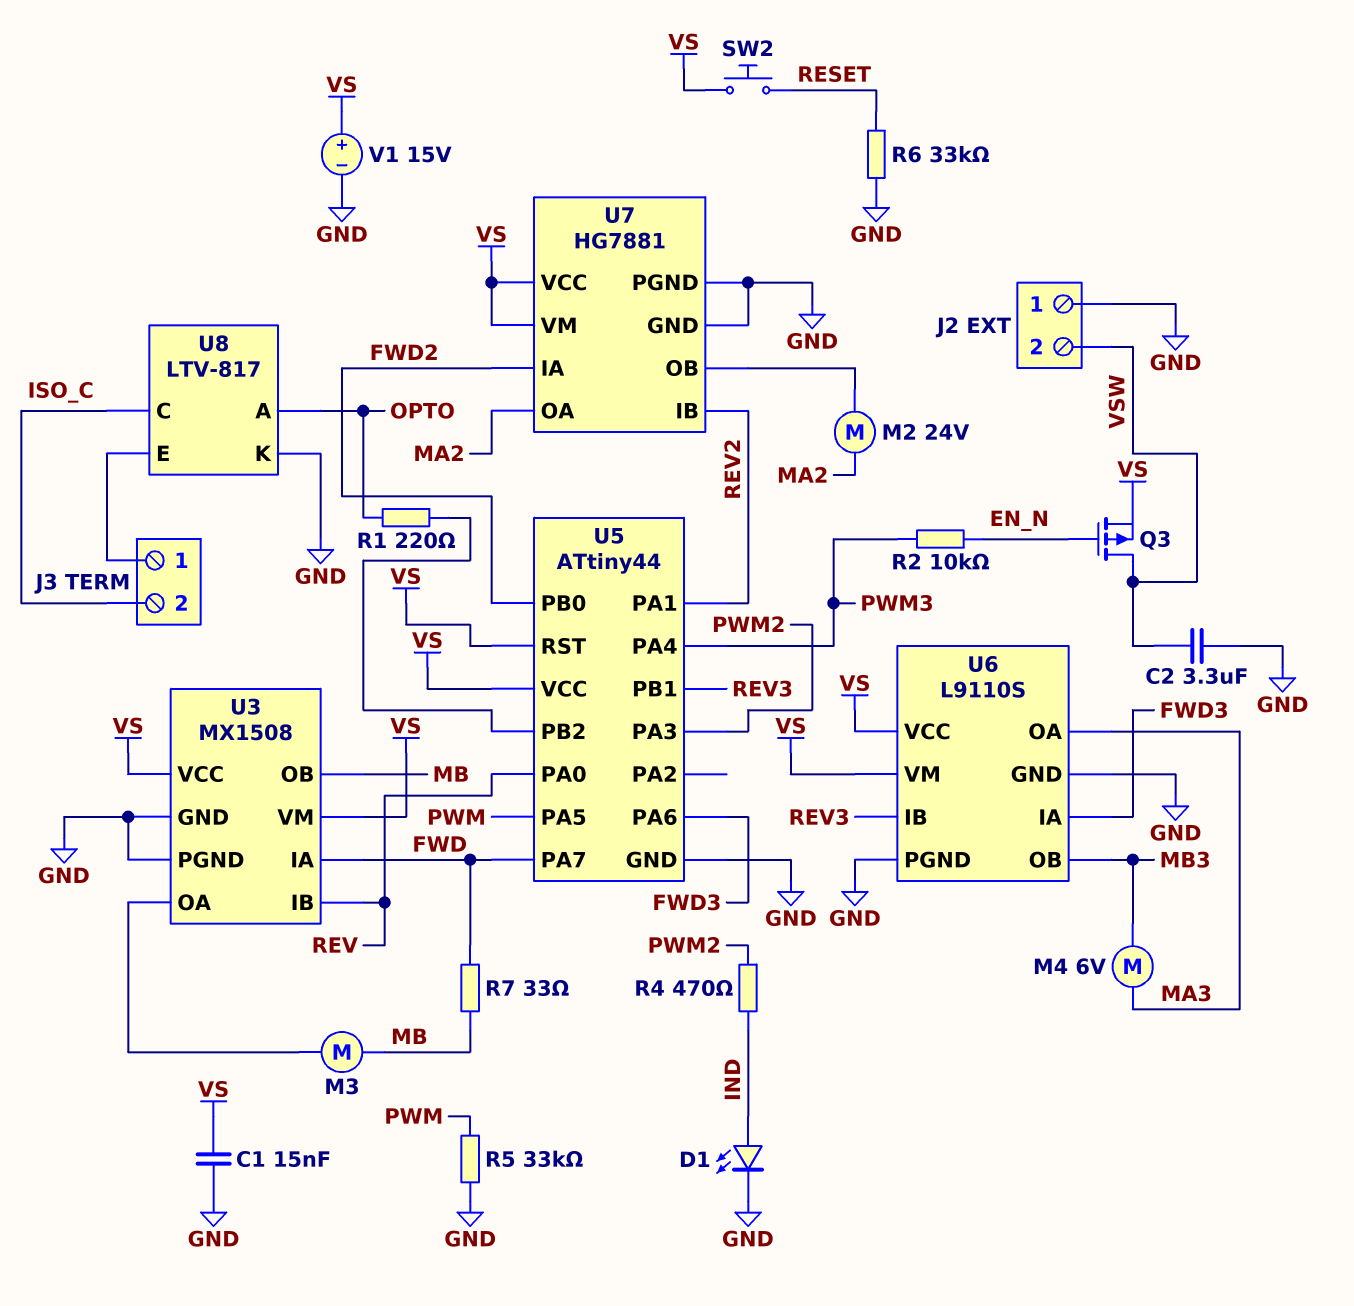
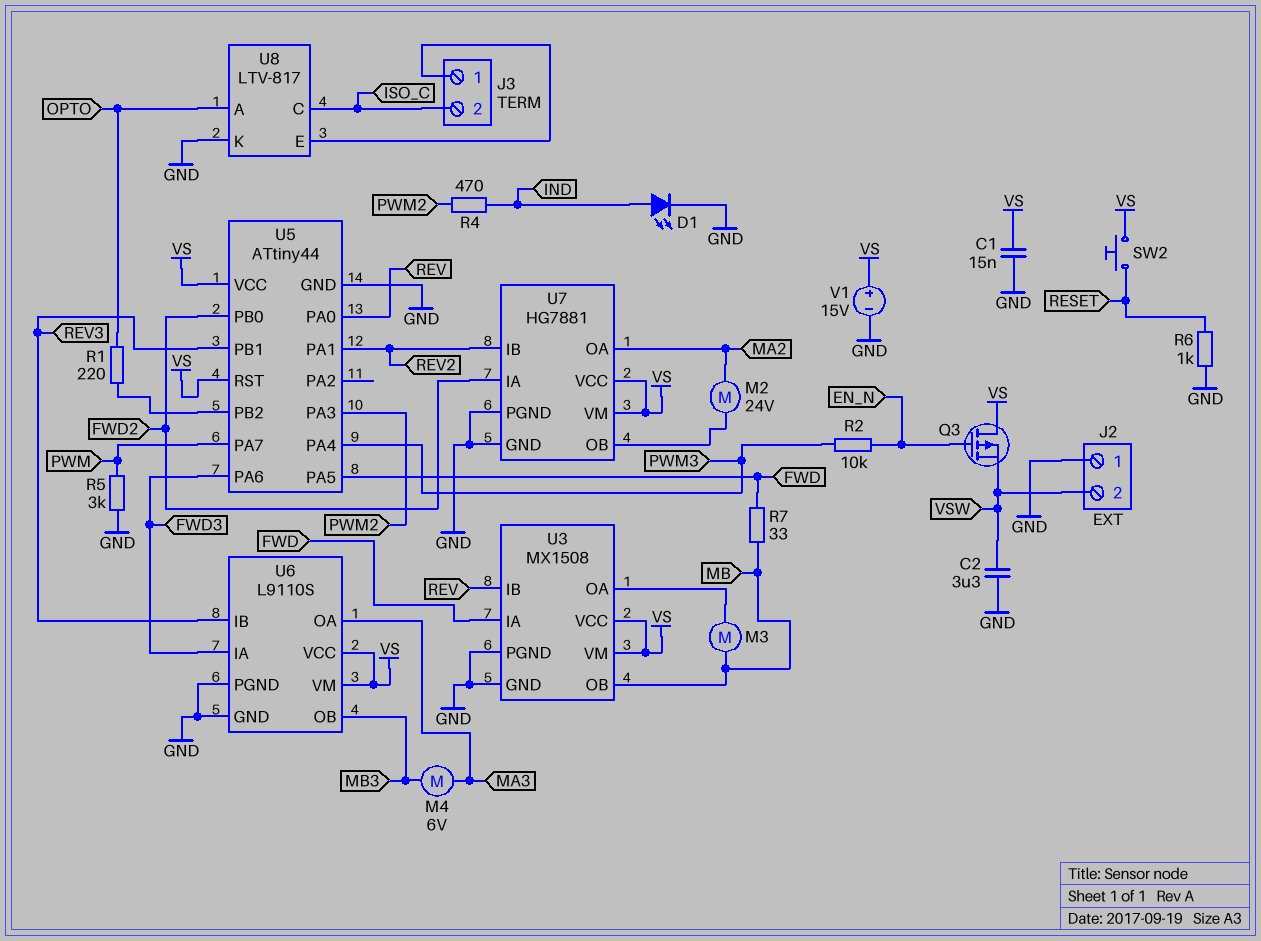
Q3: PMOS (G EN_N, D VSW, S VS) -> PMOS (G EN_N, D VS, S VSW)
R5: 33k (GND, PWM) -> 3k (GND, PWM)
R6: 33k (GND, RESET) -> 1k (GND, RESET)
U5 pin PA5: PWM -> FWD
U5 pin PA7: FWD -> PWM

